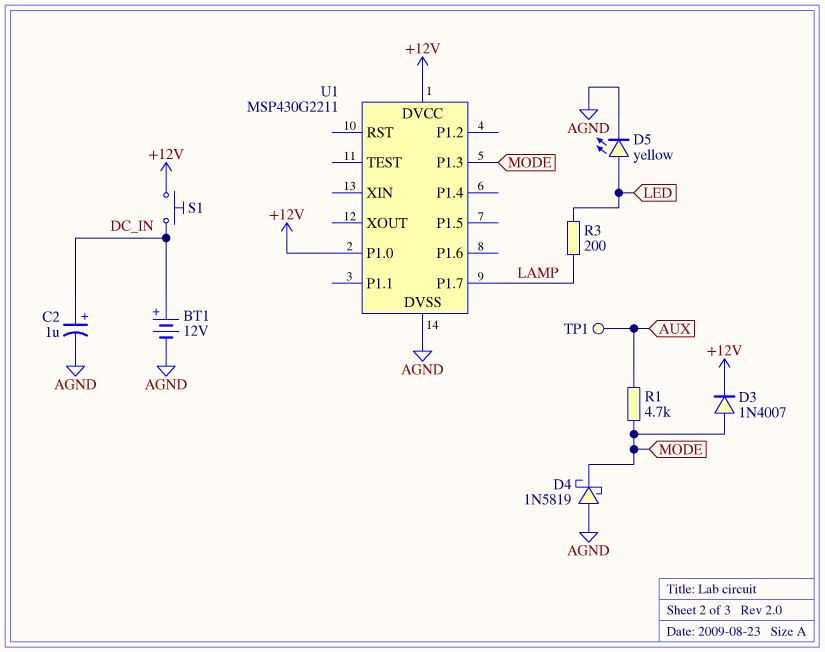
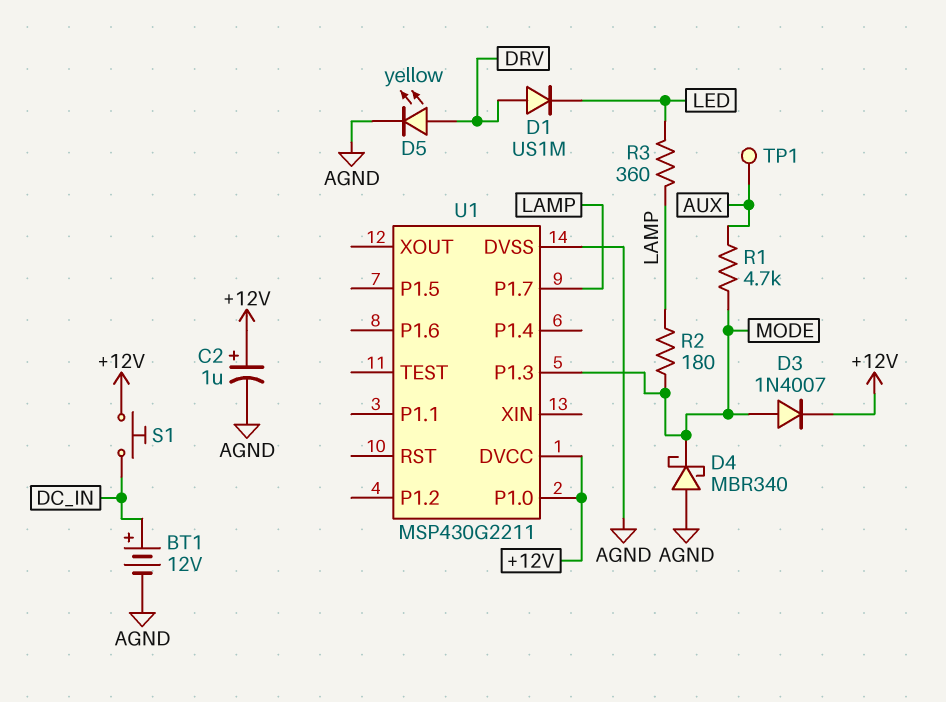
C2: 1uF (plus DC_IN, minus AGND) -> 1uF (plus +12V, minus AGND)
D1: none -> diode US1M (A DRV, K LED)
D4: schottky 1N5819 (A AGND, K MODE) -> schottky MBR340 (A AGND, K MODE)
D5: LED yellow (A LED, K AGND) -> LED yellow (A DRV, K AGND)
R2: none -> 180 (LAMP, MODE)
R3: 200 (LAMP, LED) -> 360 (LAMP, LED)

